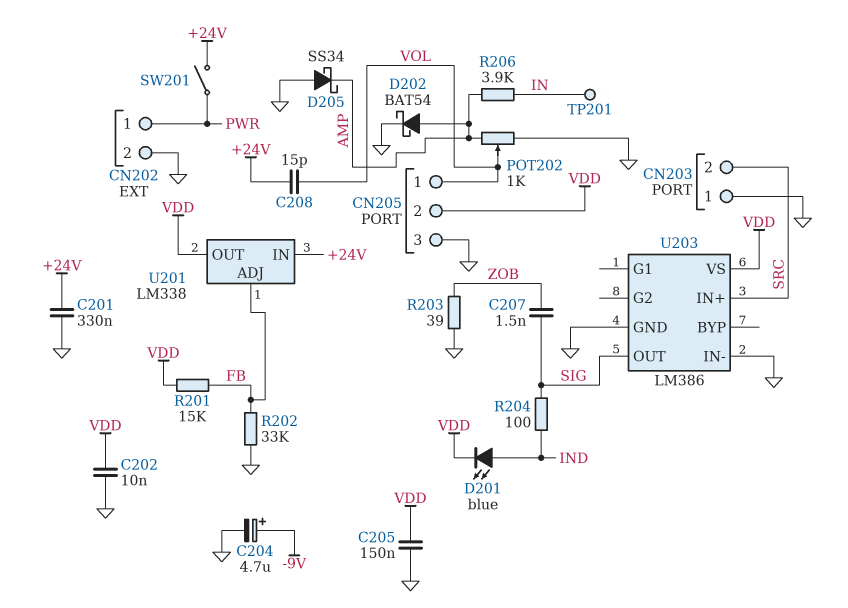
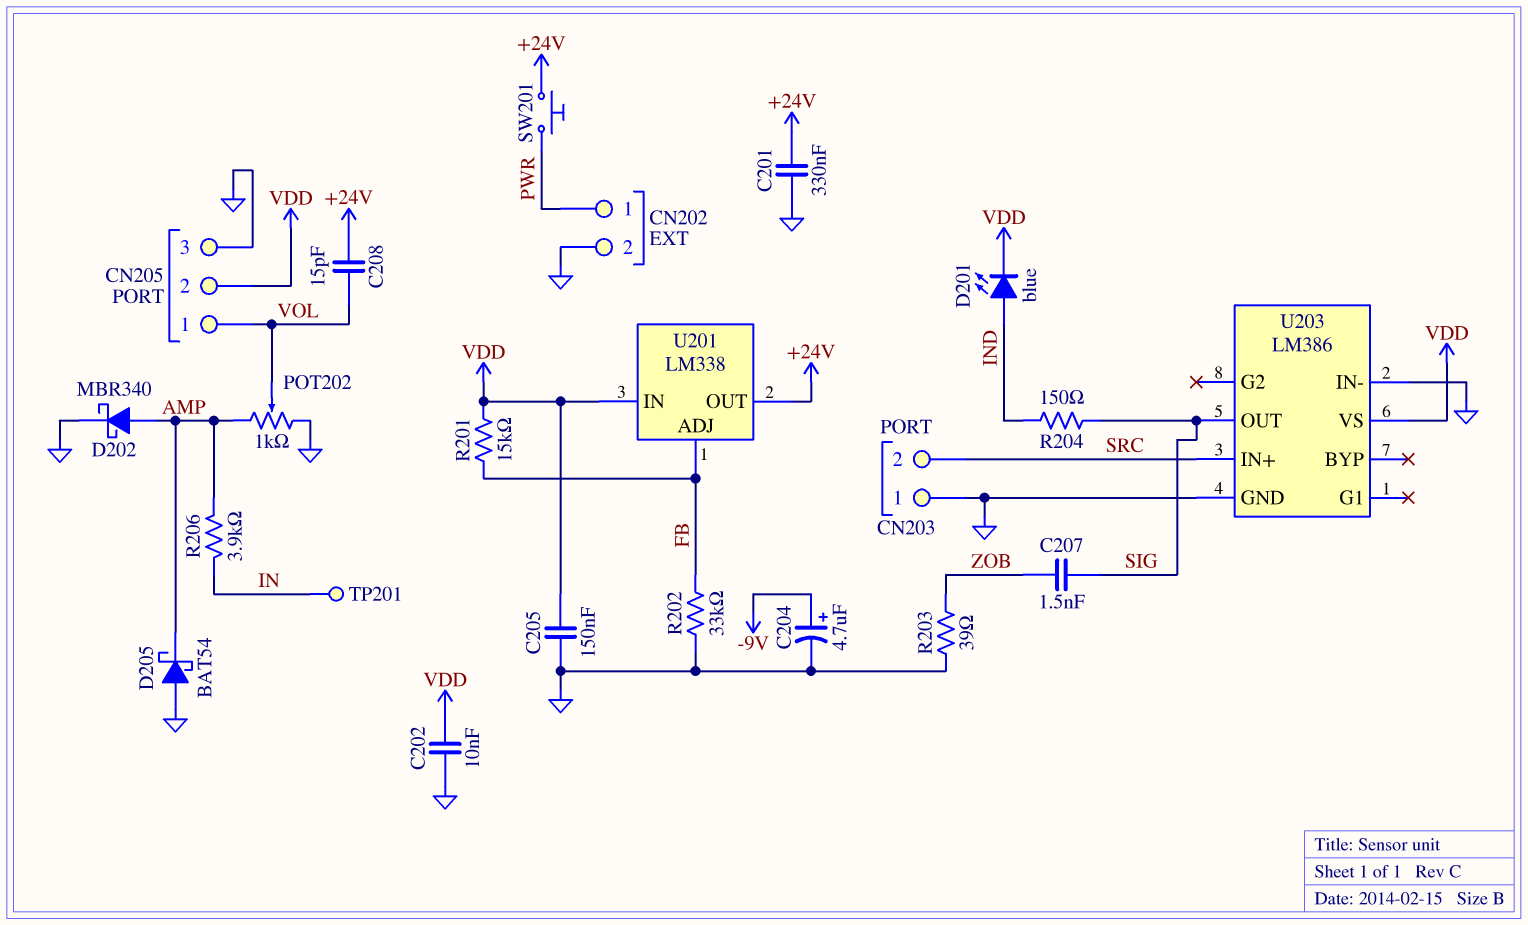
D202: schottky BAT54 (A AMP, K GND) -> schottky MBR340 (A AMP, K GND)
D205: schottky SS34 (A GND, K AMP) -> schottky BAT54 (A GND, K AMP)
R204: 100 (IND, SIG) -> 150 (IND, SIG)
SW201: switch (+24V, PWR) -> button (+24V, PWR)
U201 pin IN: +24V -> VDD
U201 pin OUT: VDD -> +24V

